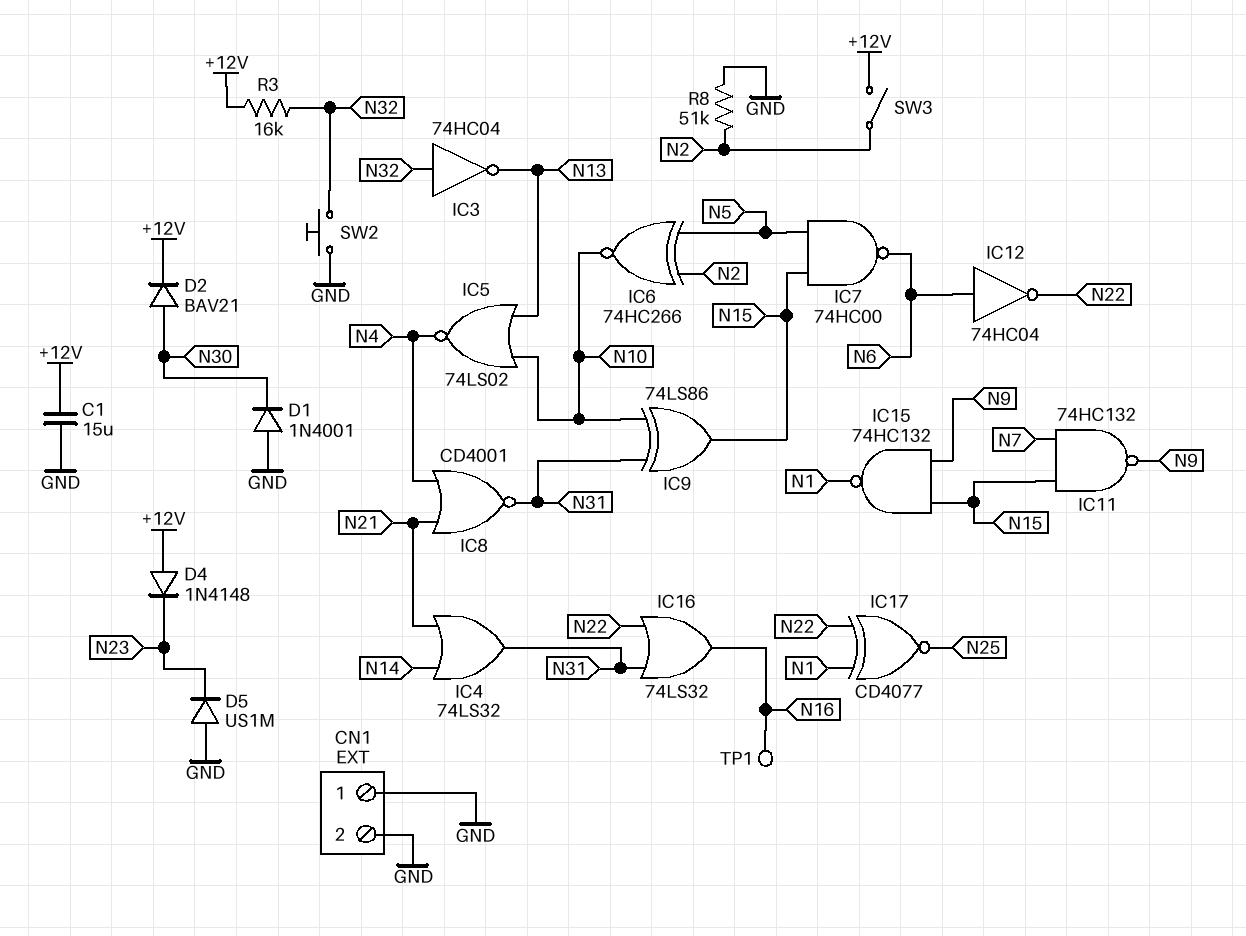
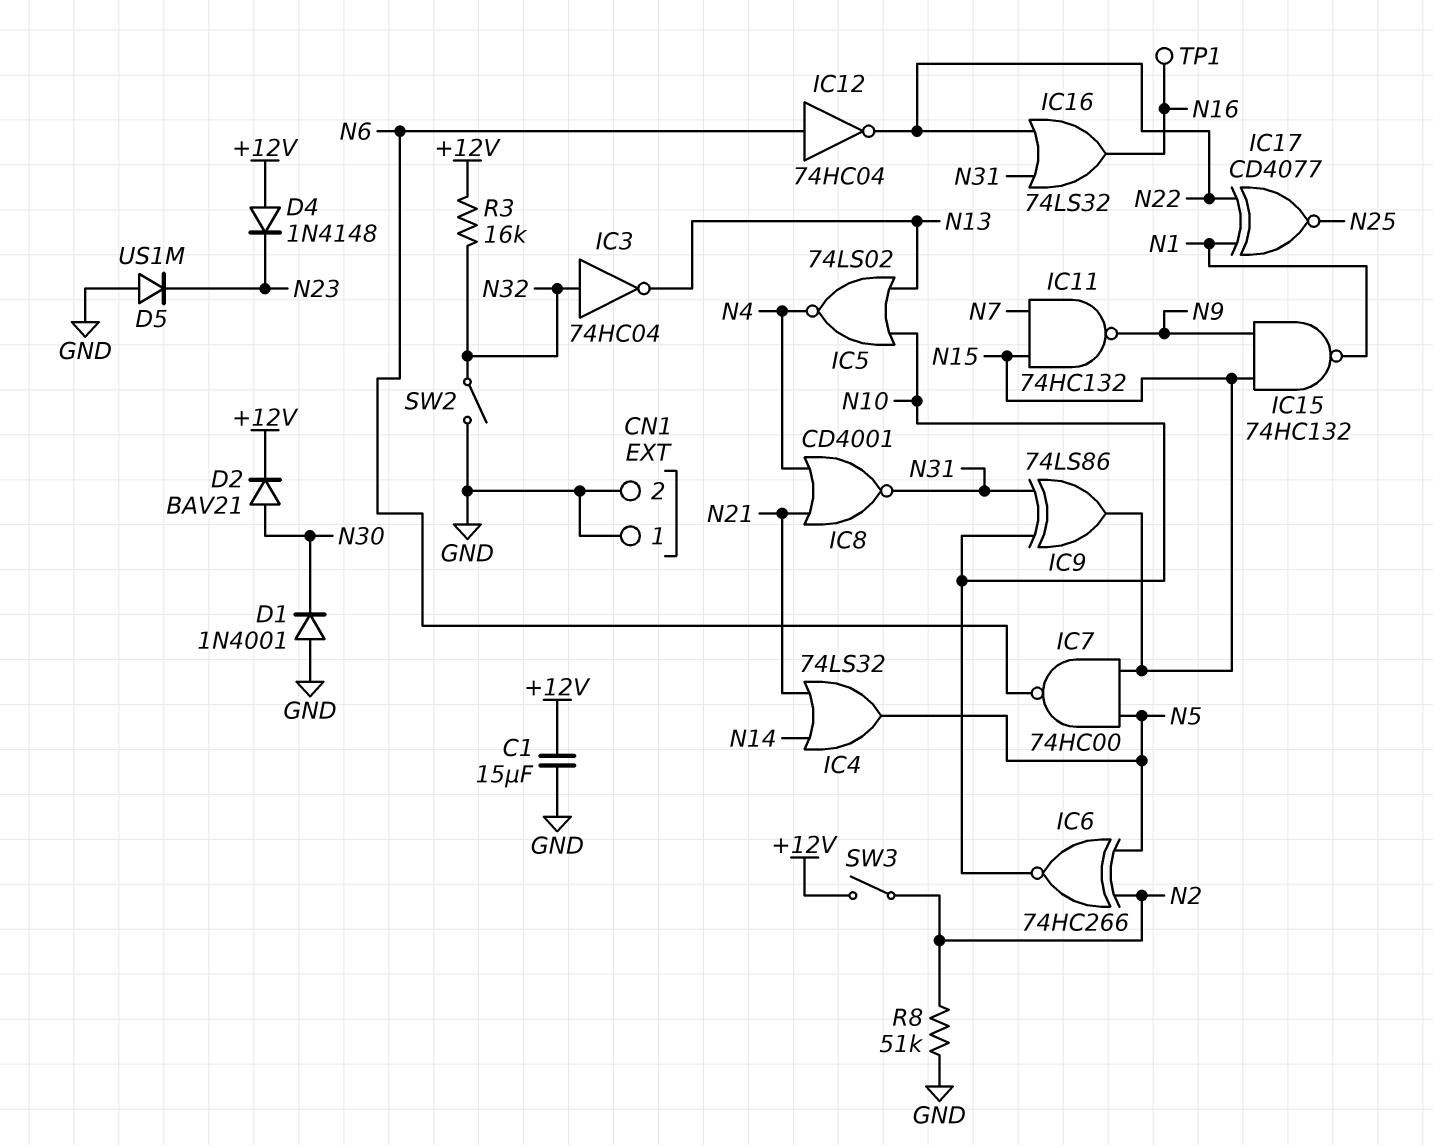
IC4: OR 74LS32 (in N14, in N21, out N31) -> OR 74LS32 (in N14, in N21, out N5)
SW2: button (GND, N32) -> switch (GND, N32)

